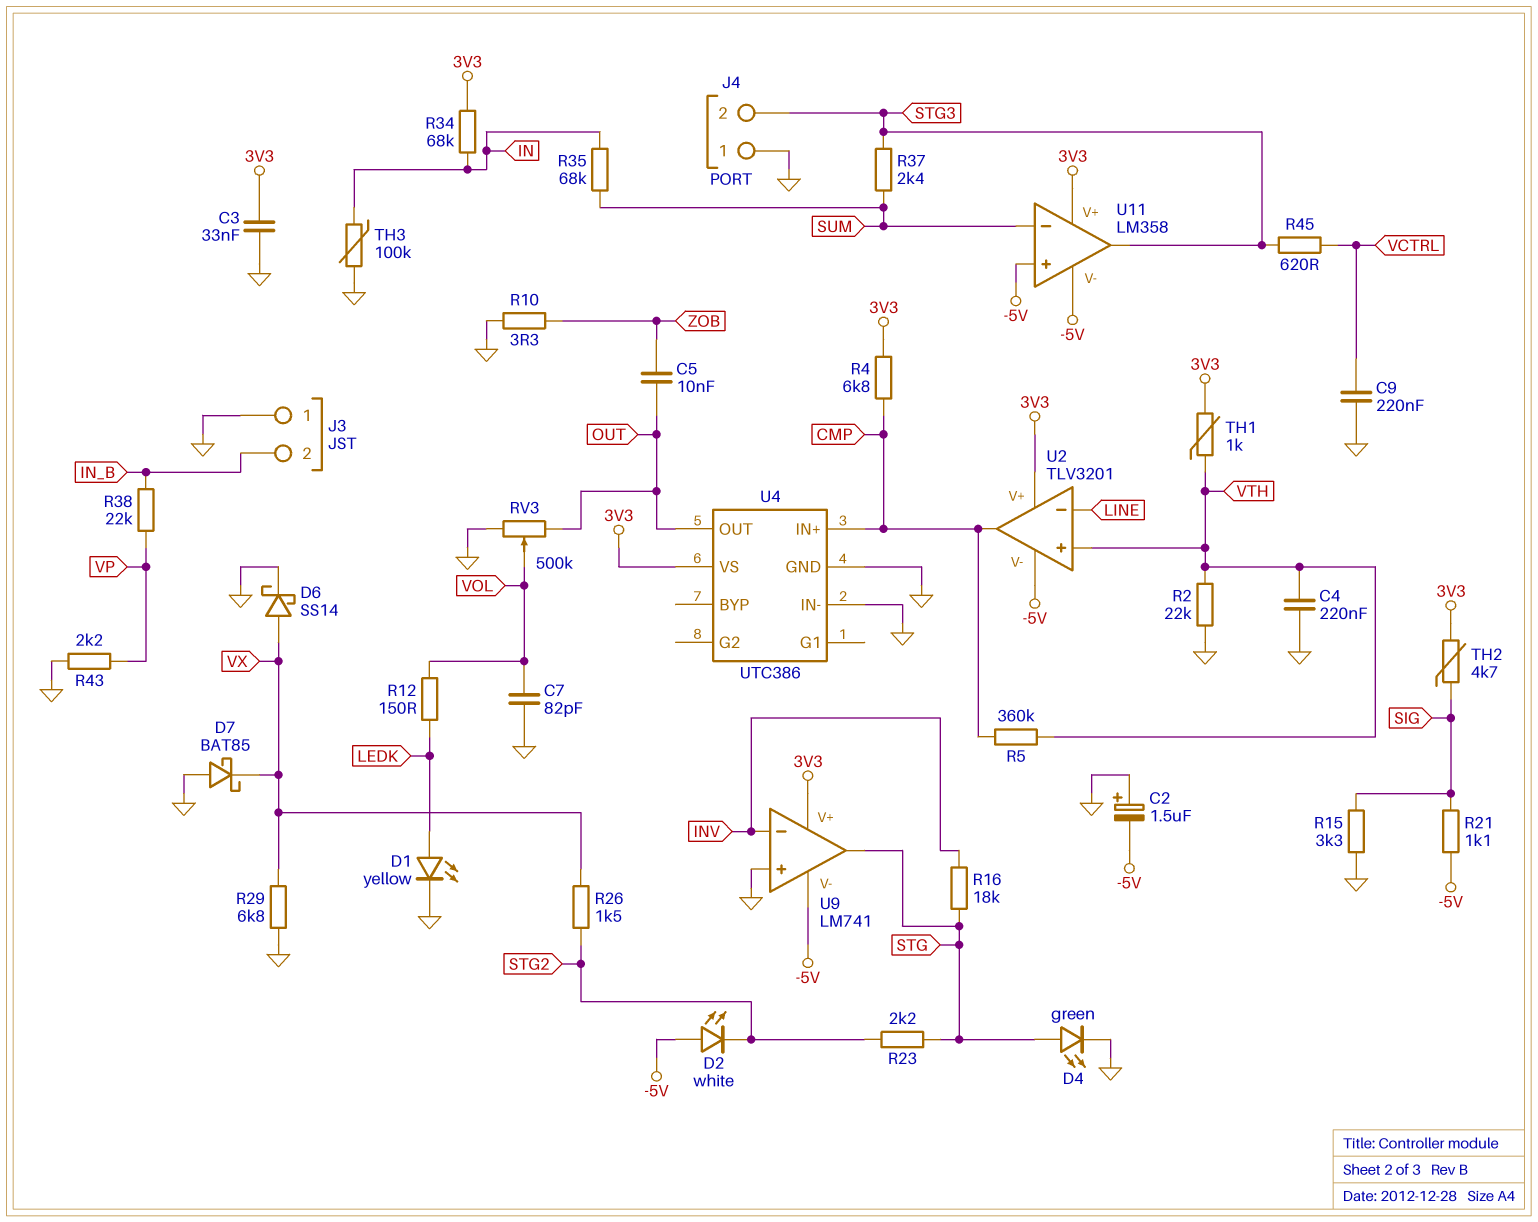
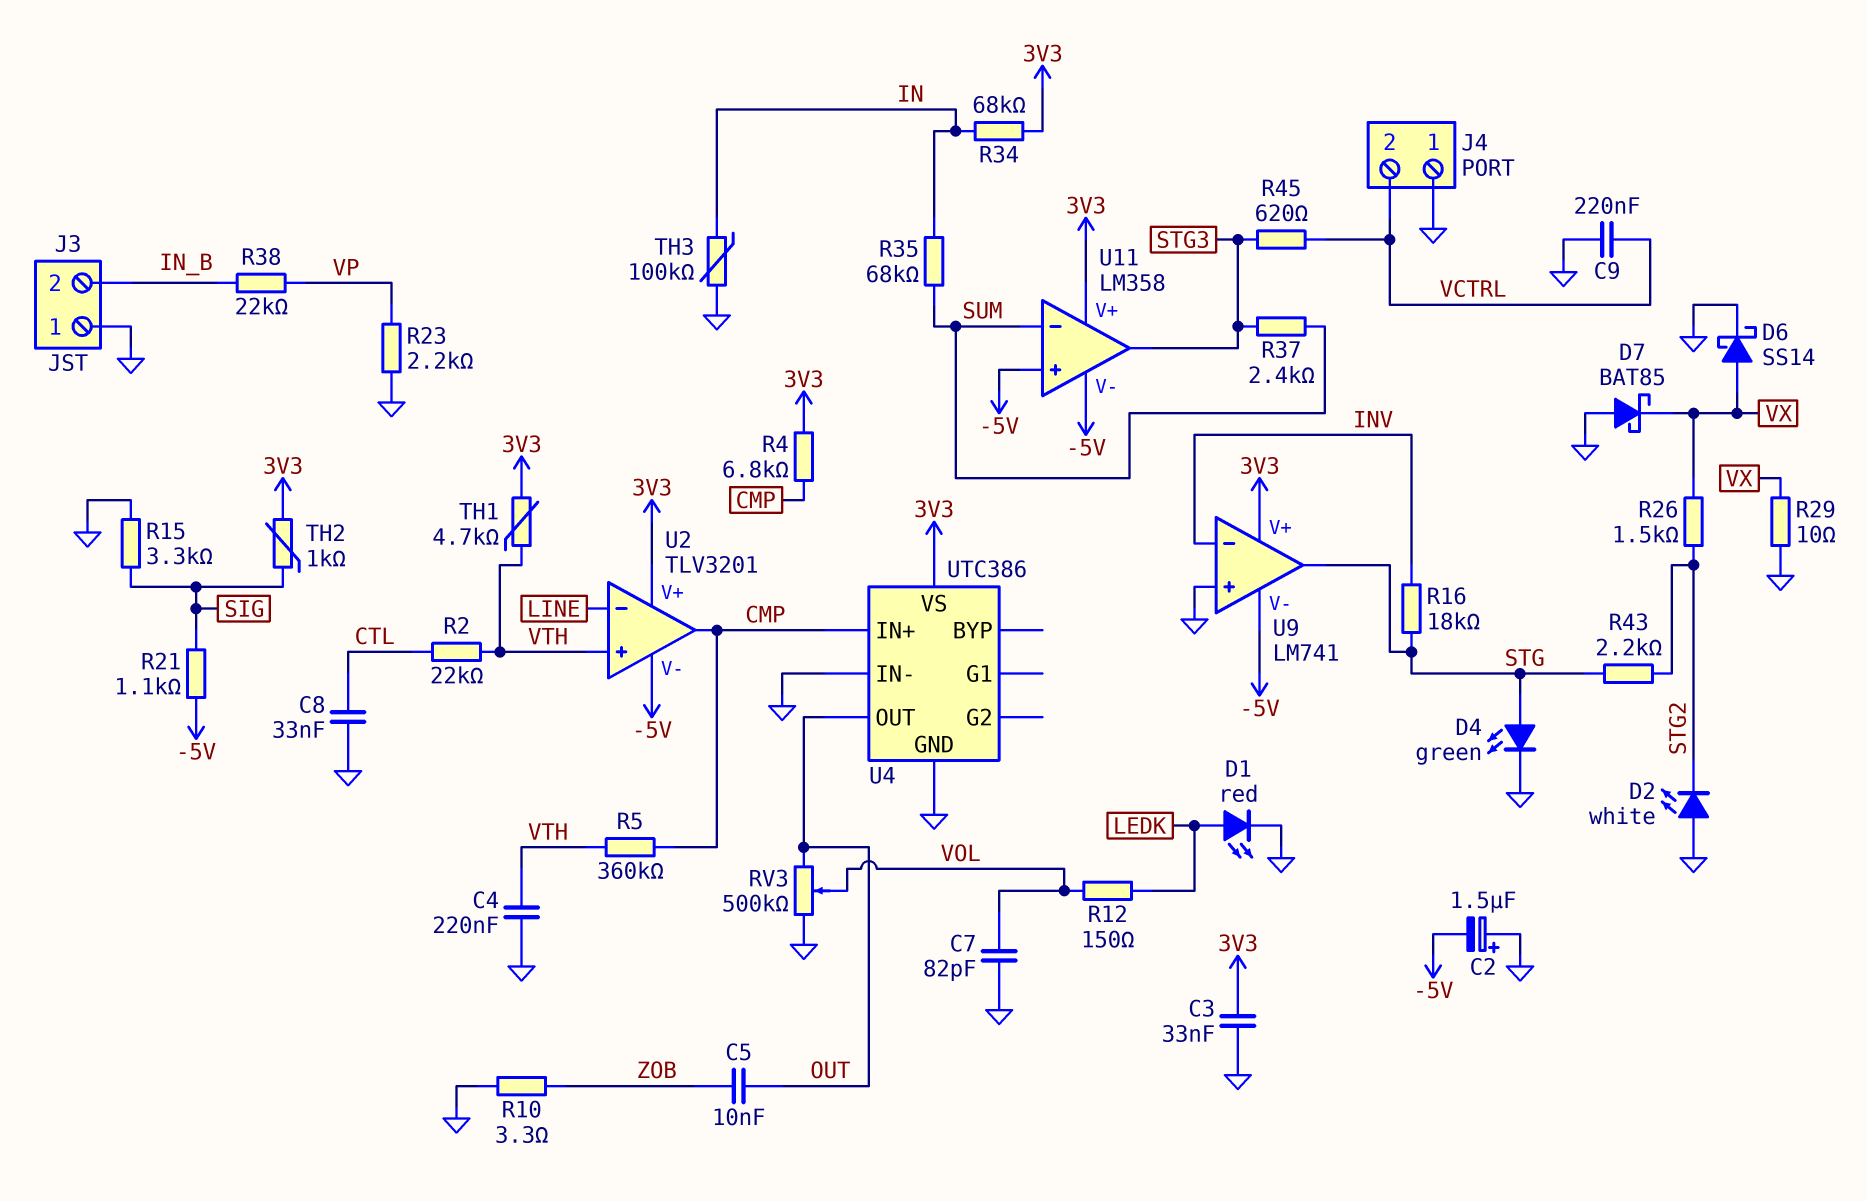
C8: none -> 33nF (CTL, GND)
D1: LED yellow (A LEDK, K GND) -> LED red (A LEDK, K GND)
D2: LED white (A -5V, K STG2) -> LED white (A GND, K STG2)
J4 pin 2: STG3 -> VCTRL
R2: 22k (GND, VTH) -> 22k (CTL, VTH)
R23: 2.2k (STG, STG2) -> 2.2k (GND, VP)
R29: 6.8k (GND, VX) -> 10 (GND, VX)
R43: 2.2k (GND, VP) -> 2.2k (STG, STG2)
TH1: 1k (3V3, VTH) -> 4.7k (3V3, VTH)
TH2: 4.7k (3V3, SIG) -> 1k (3V3, SIG)

